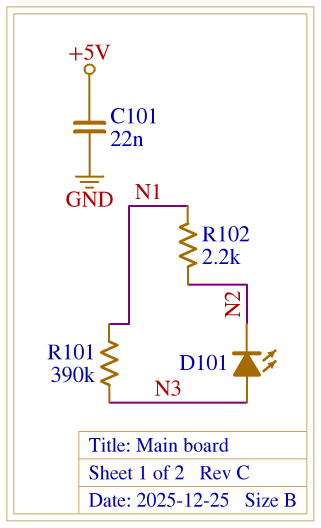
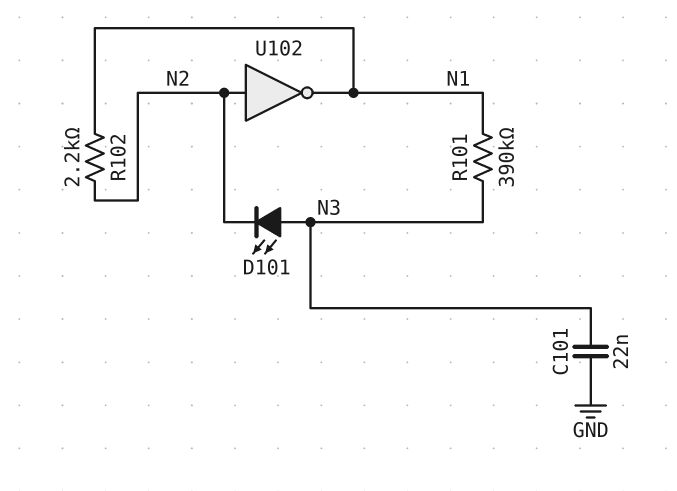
C101: 22nF (+5V, GND) -> 22nF (GND, N3)
U102: none -> NOT (in N2, out N1)

